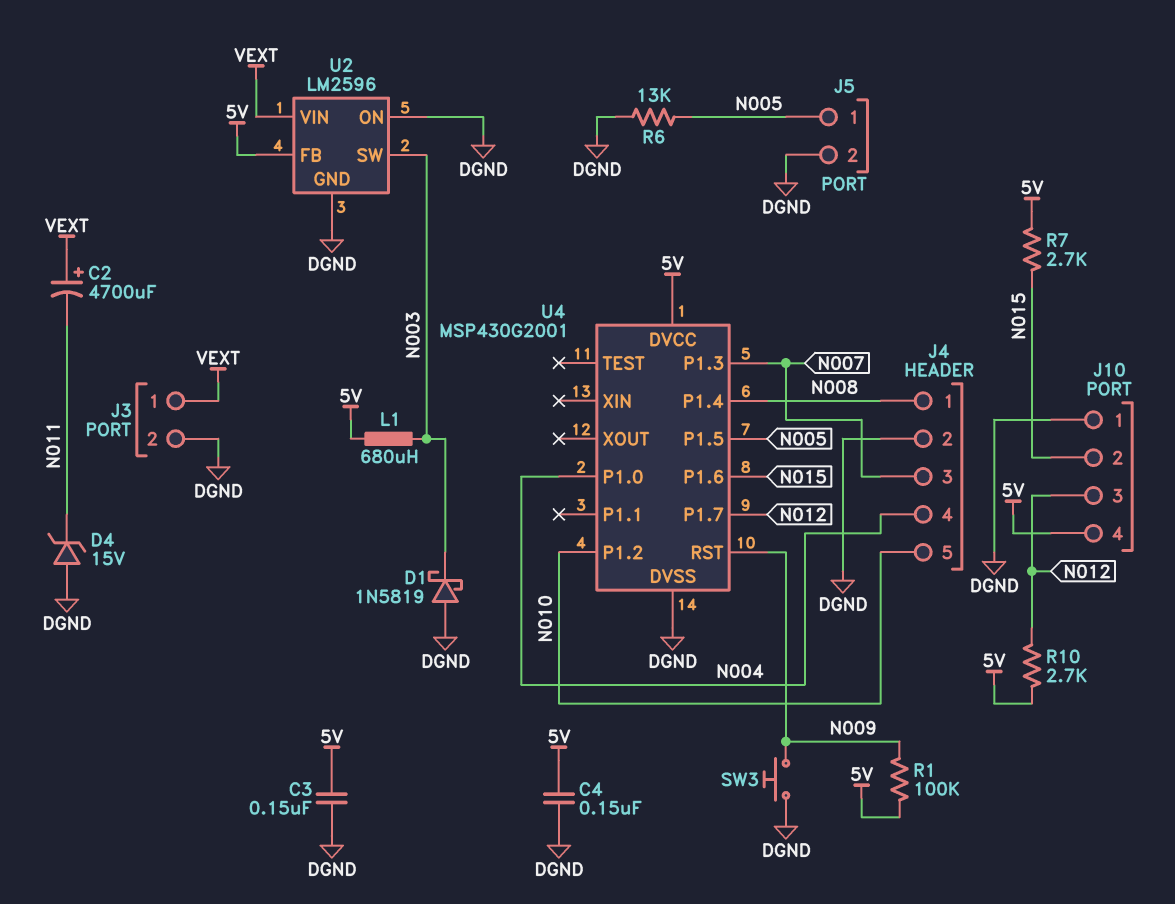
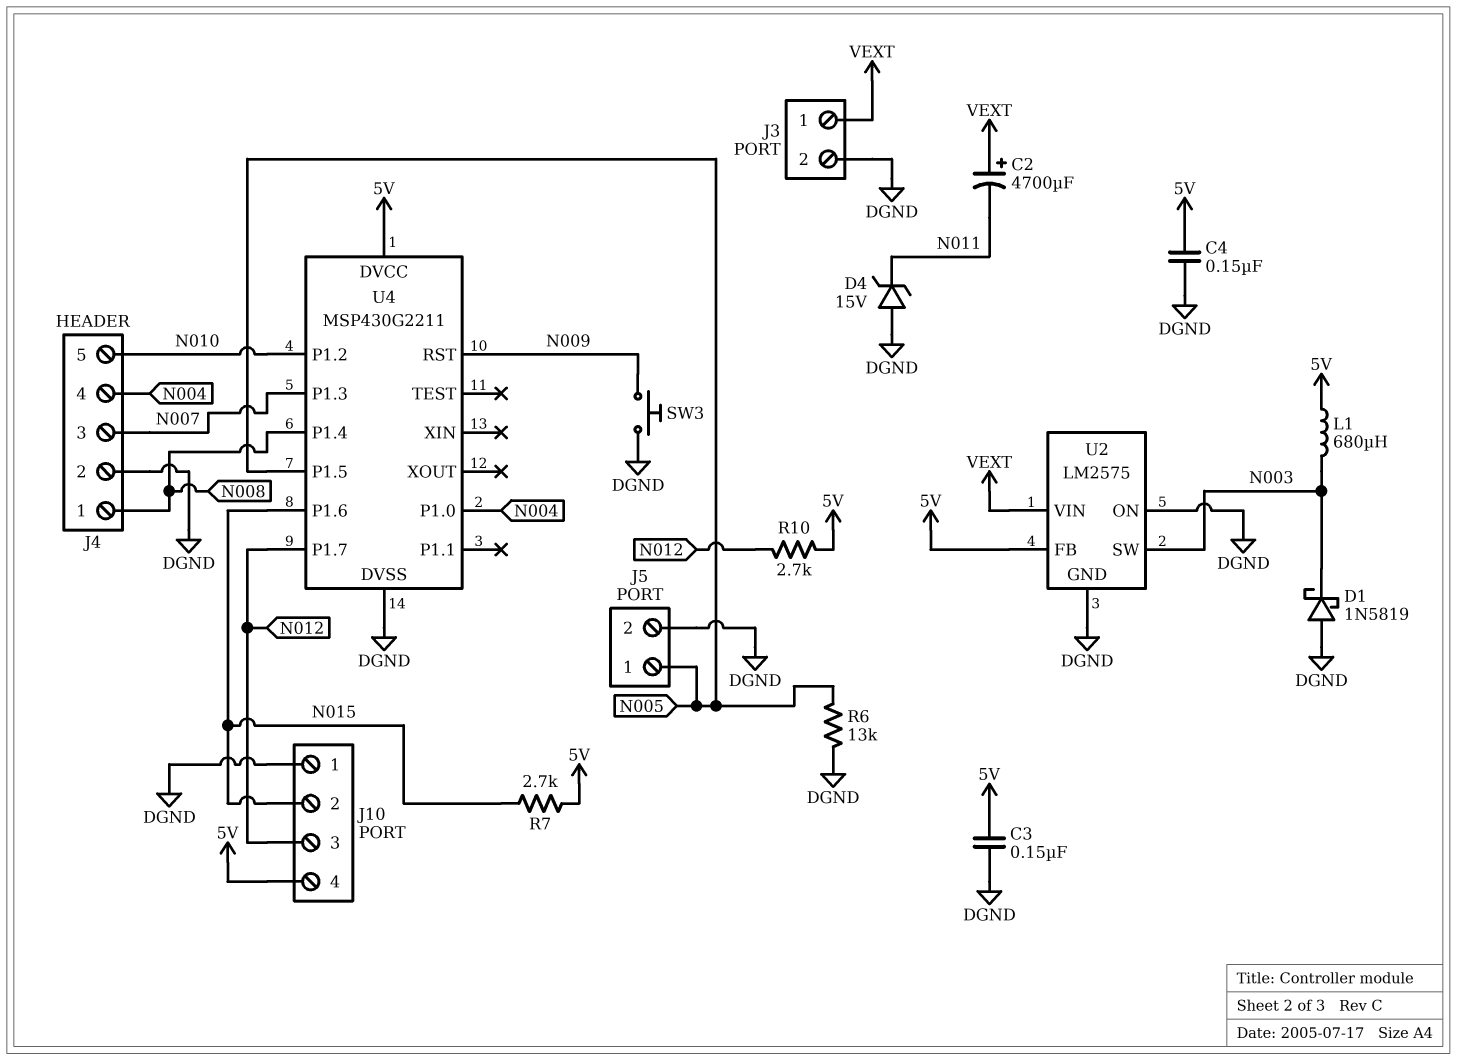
R1: 100k (5V, N009) -> none
U2: LM2596 -> LM2575
U4: MSP430G2001 -> MSP430G2211

